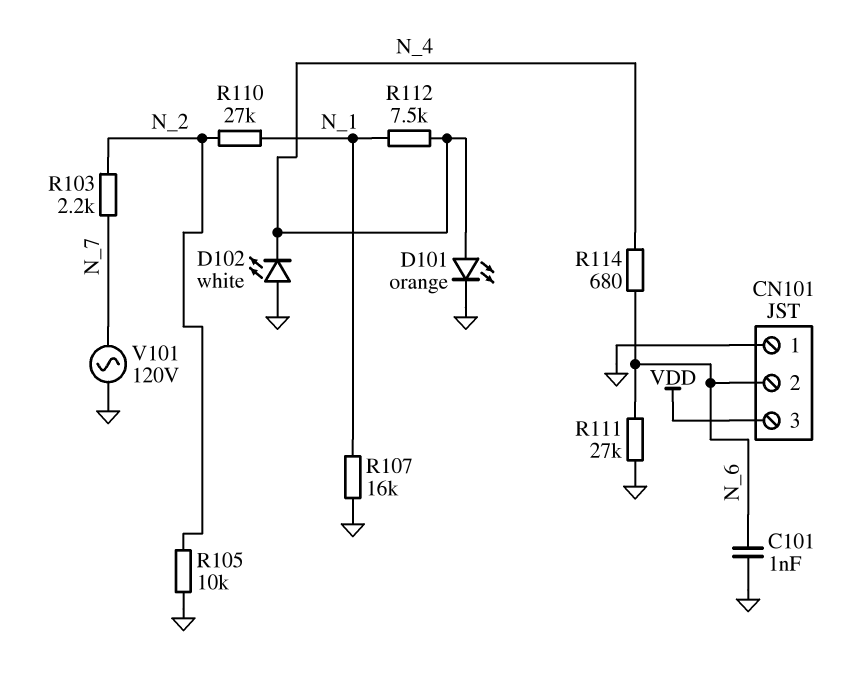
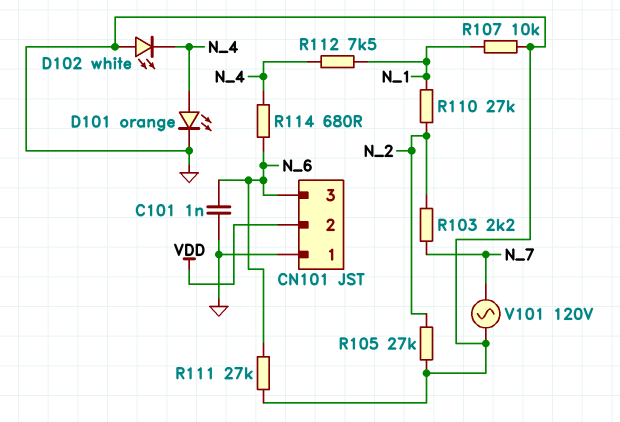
CN101 pin 2: N_6 -> VDD
CN101 pin 3: VDD -> N_6
R105: 10k (GND, N_2) -> 27k (GND, N_2)
R107: 16k (GND, N_1) -> 10k (GND, N_1)

